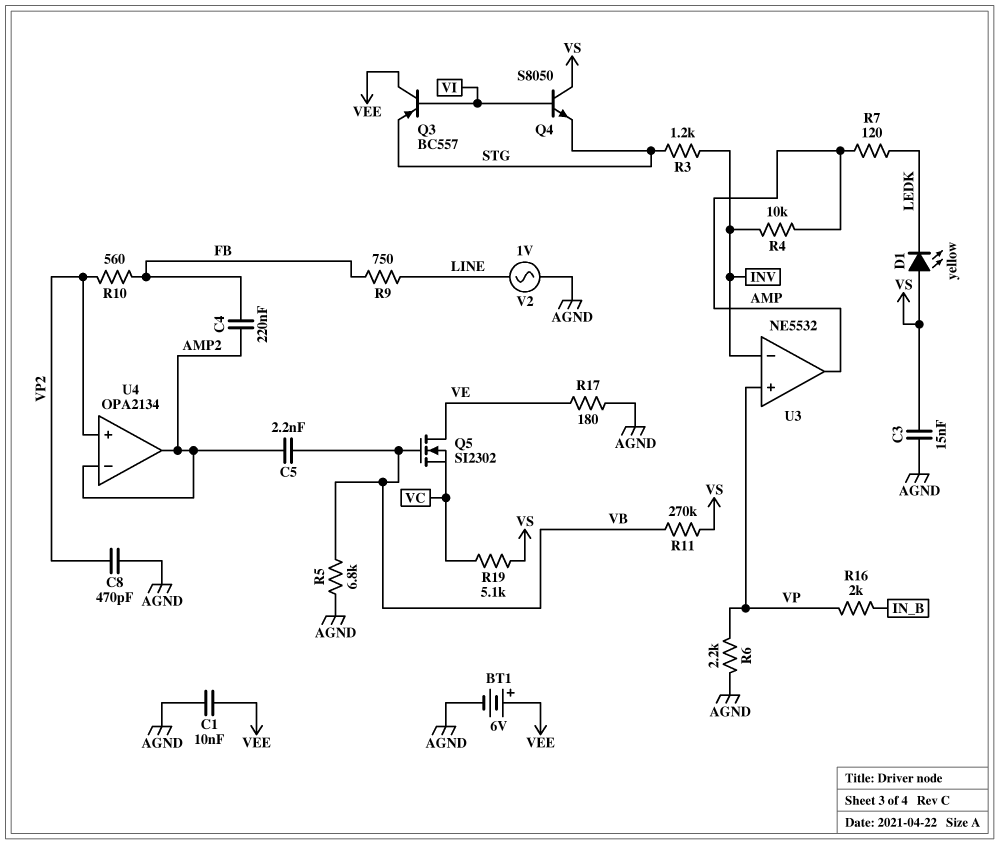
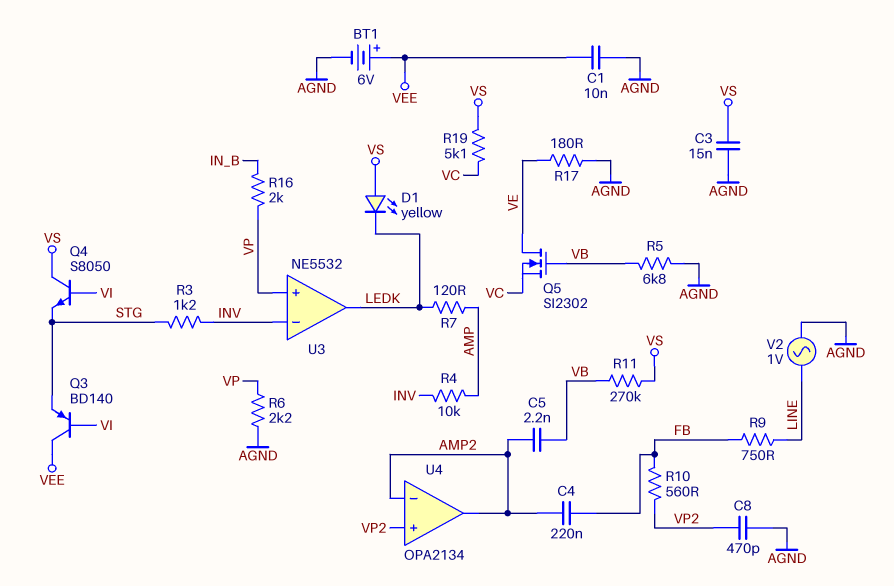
Q3: PNP BC557 (B VI, C VEE, E STG) -> PNP BD140 (B VI, C VEE, E STG)
U3 pin out: AMP -> LEDK

